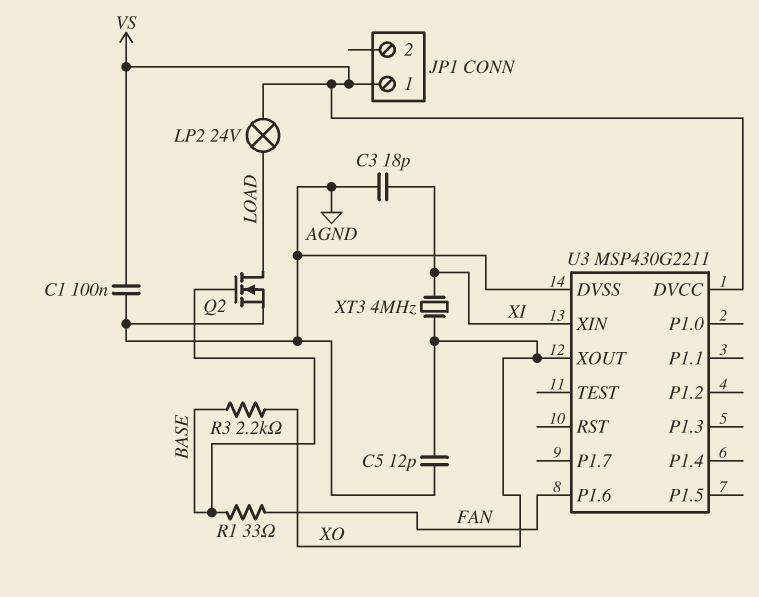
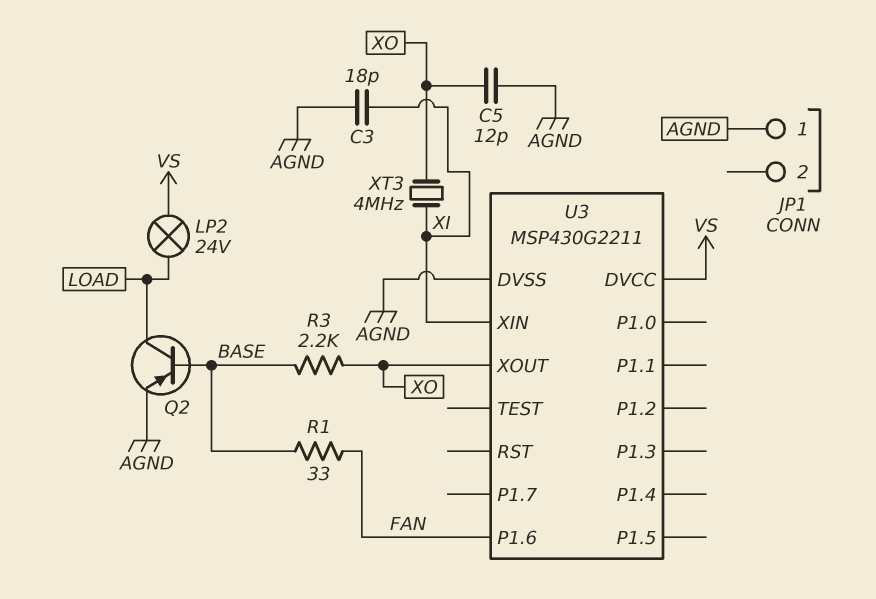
C1: 100nF (AGND, VS) -> none
JP1 pin 1: VS -> AGND
Q2: NMOS (G BASE, D LOAD, S AGND) -> PNP (B BASE, C LOAD, E AGND)

